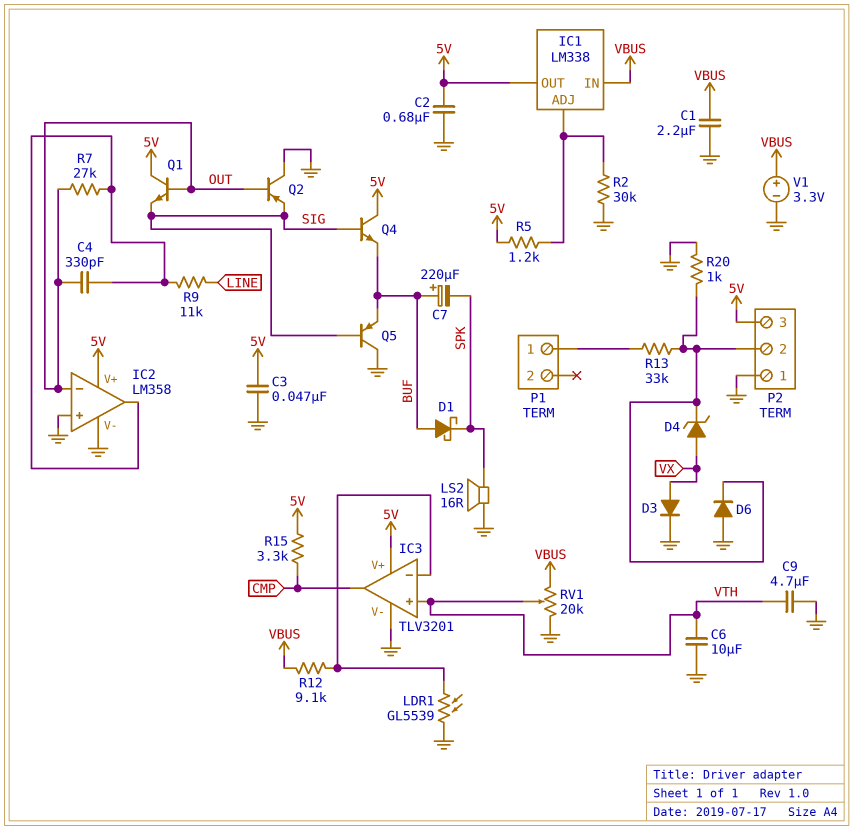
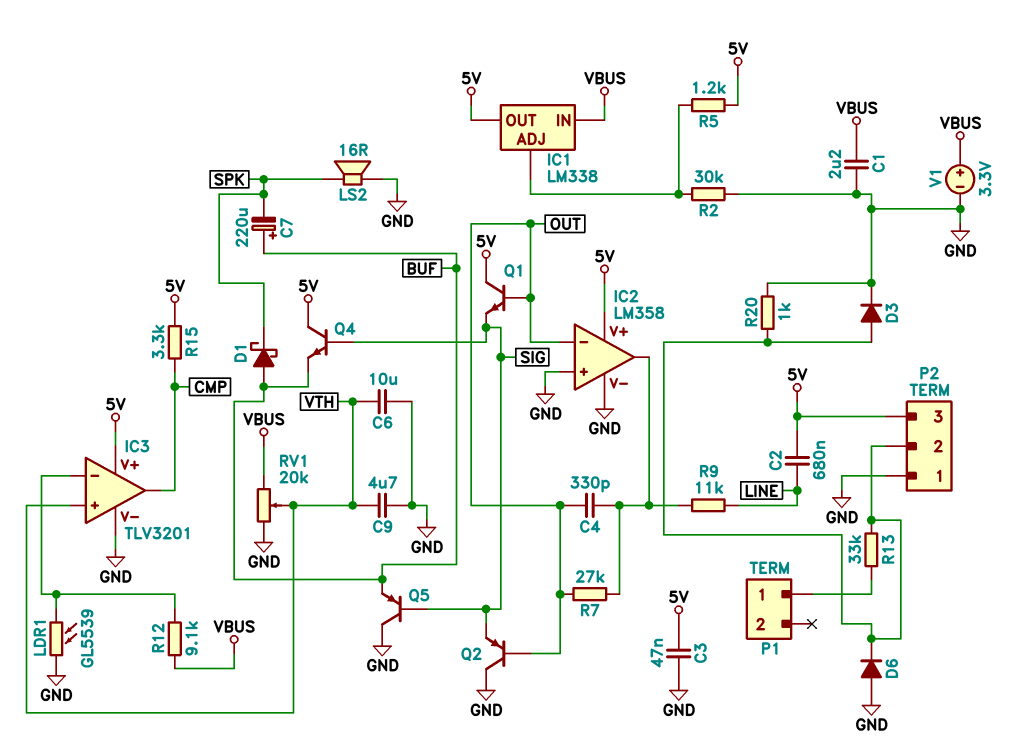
C2: 680nF (5V, GND) -> 680nF (5V, LINE)
D3: diode (A VX, K GND) -> diode (A P2/2, K GND)
D4: zener (A VX, K P2/2) -> none

